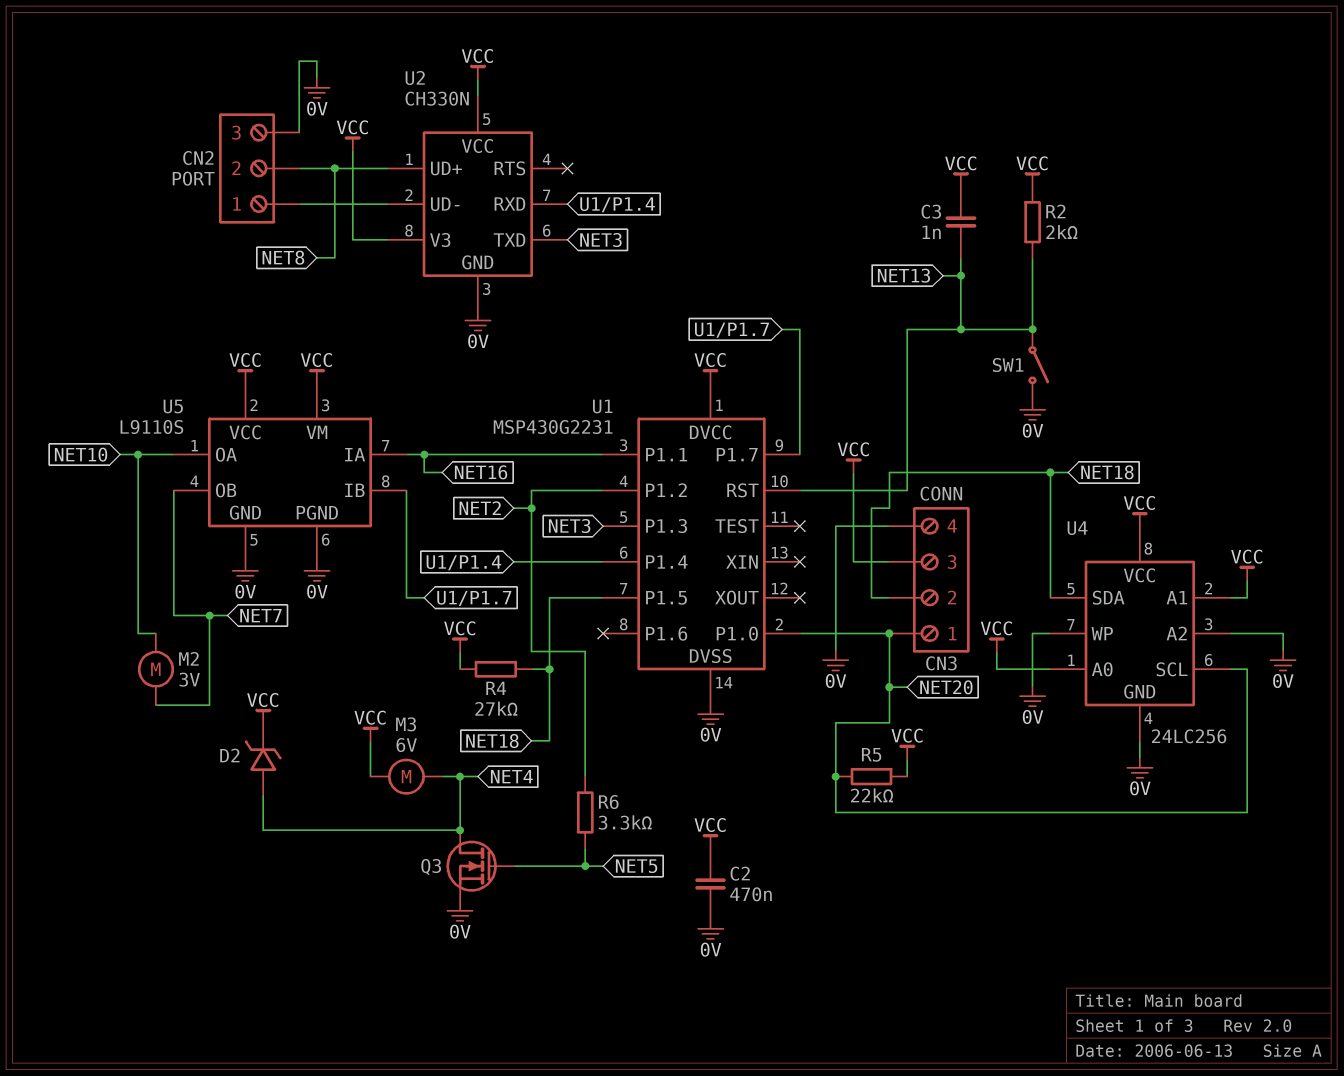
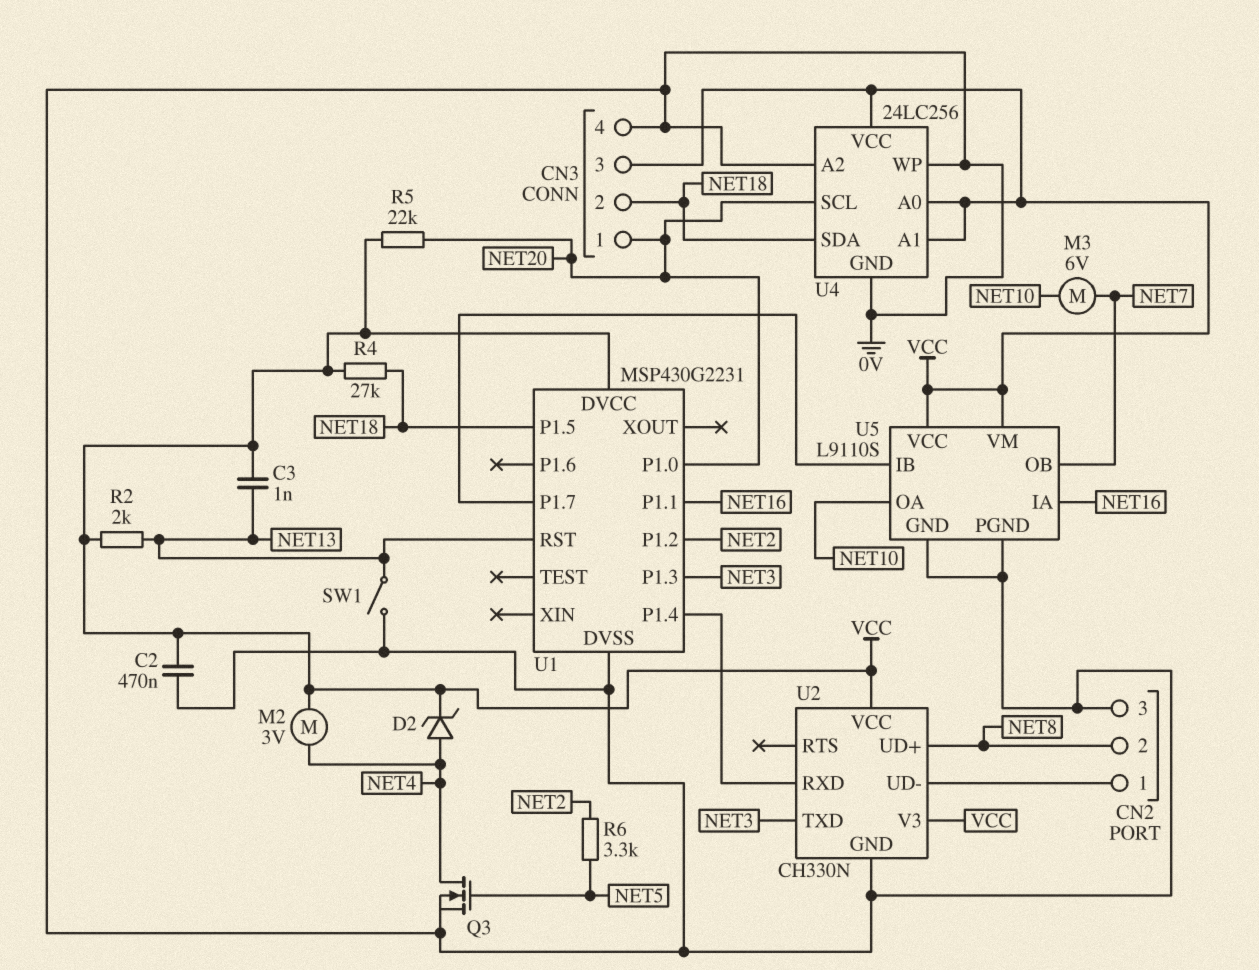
M2: motor 3V (NET7, NET10) -> motor 3V (NET4, VCC)
M3: motor 6V (NET4, VCC) -> motor 6V (NET7, NET10)

